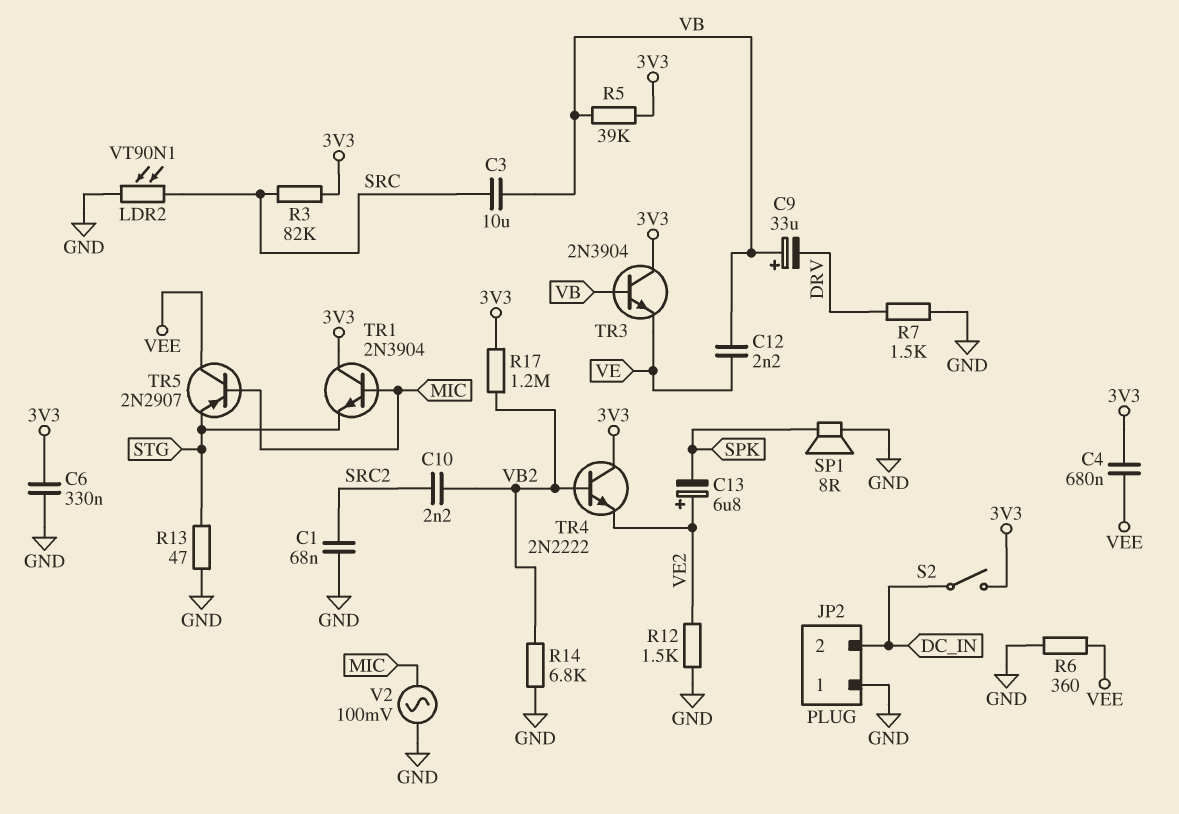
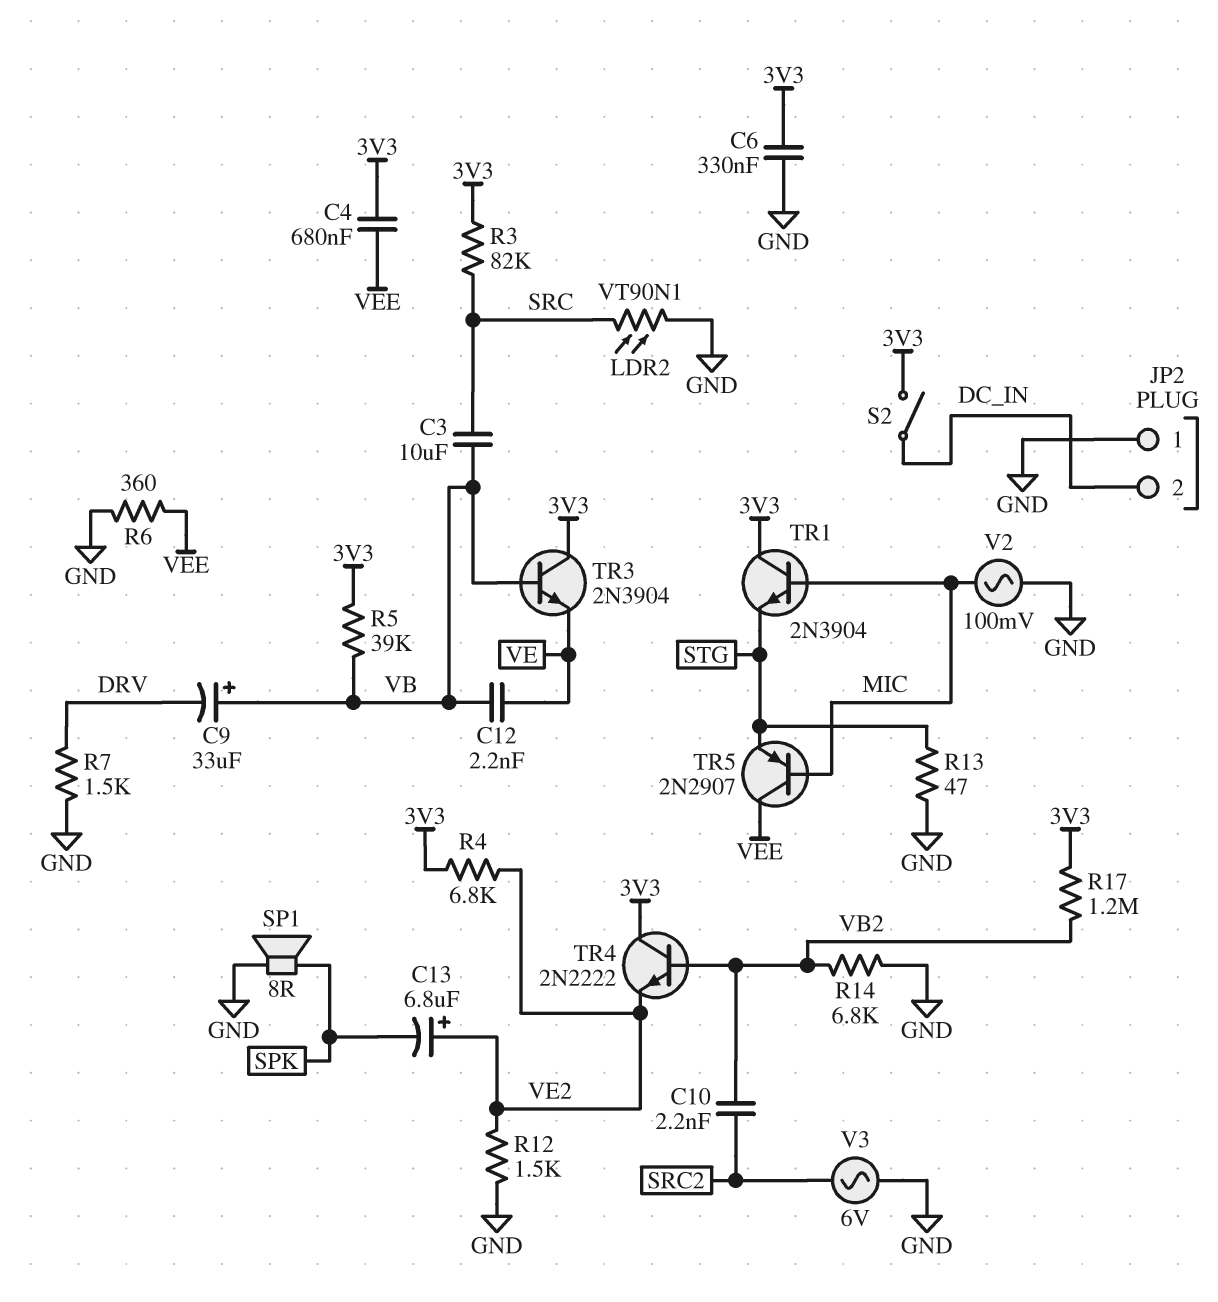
C1: 68nF (GND, SRC2) -> none
R4: none -> 6.8k (3V3, VE2)
V3: none -> AC 6V (GND, SRC2)

